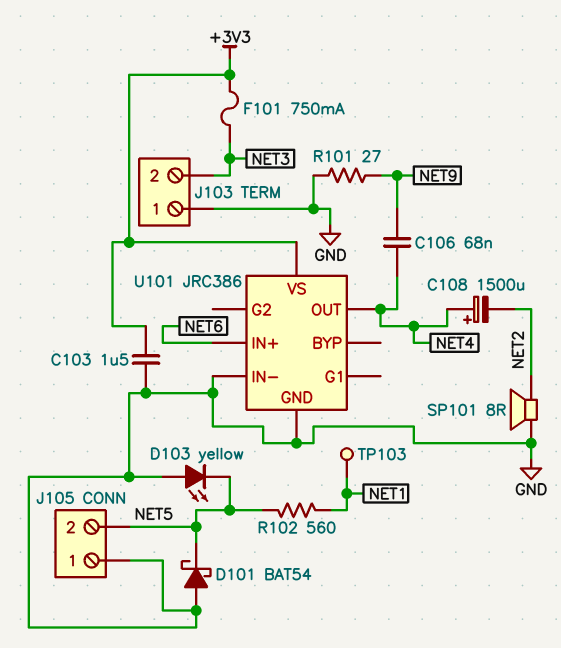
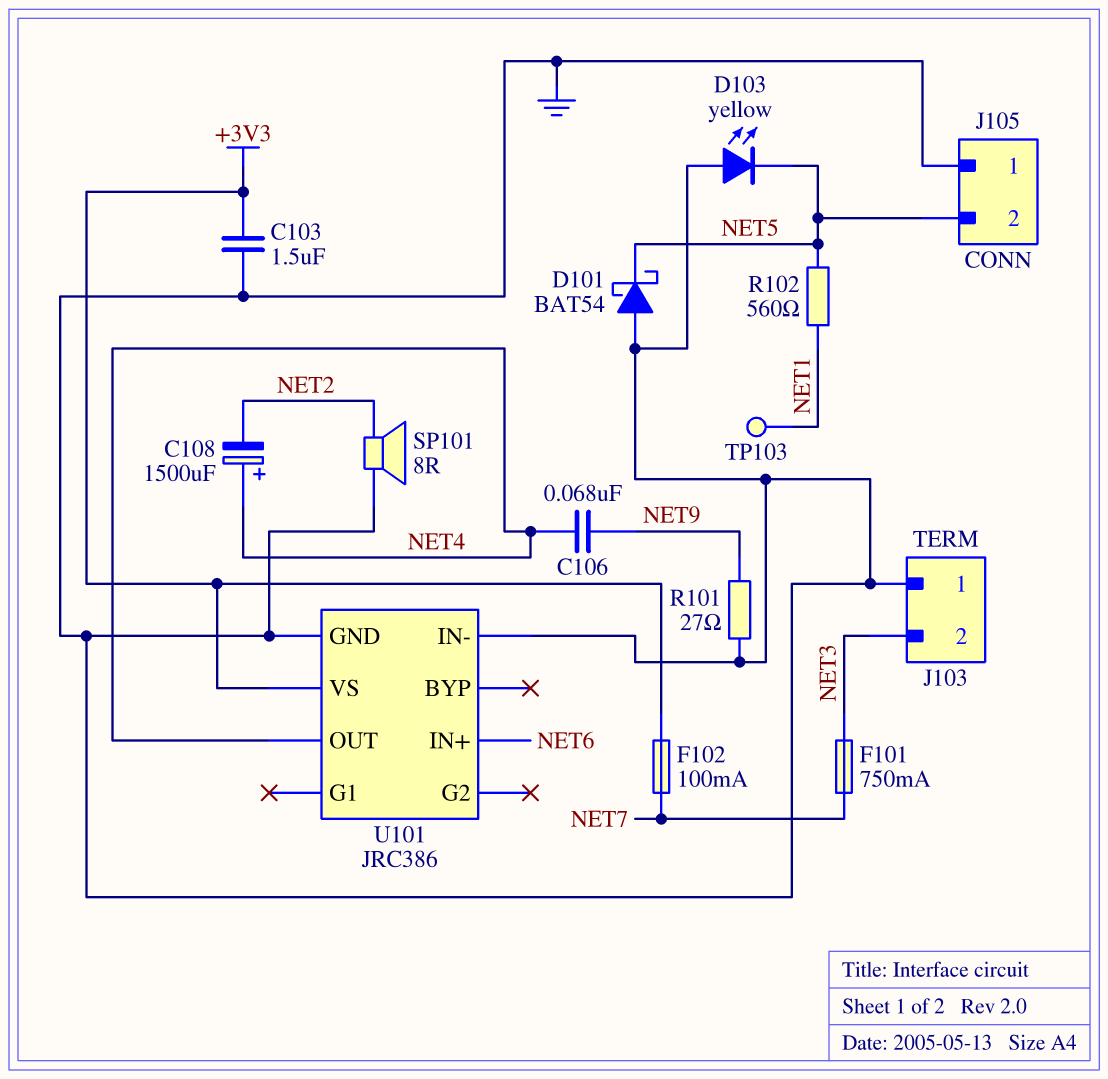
F101: 750mA (+3V3, NET3) -> 750mA (NET3, NET7)
F102: none -> 100mA (+3V3, NET7)

